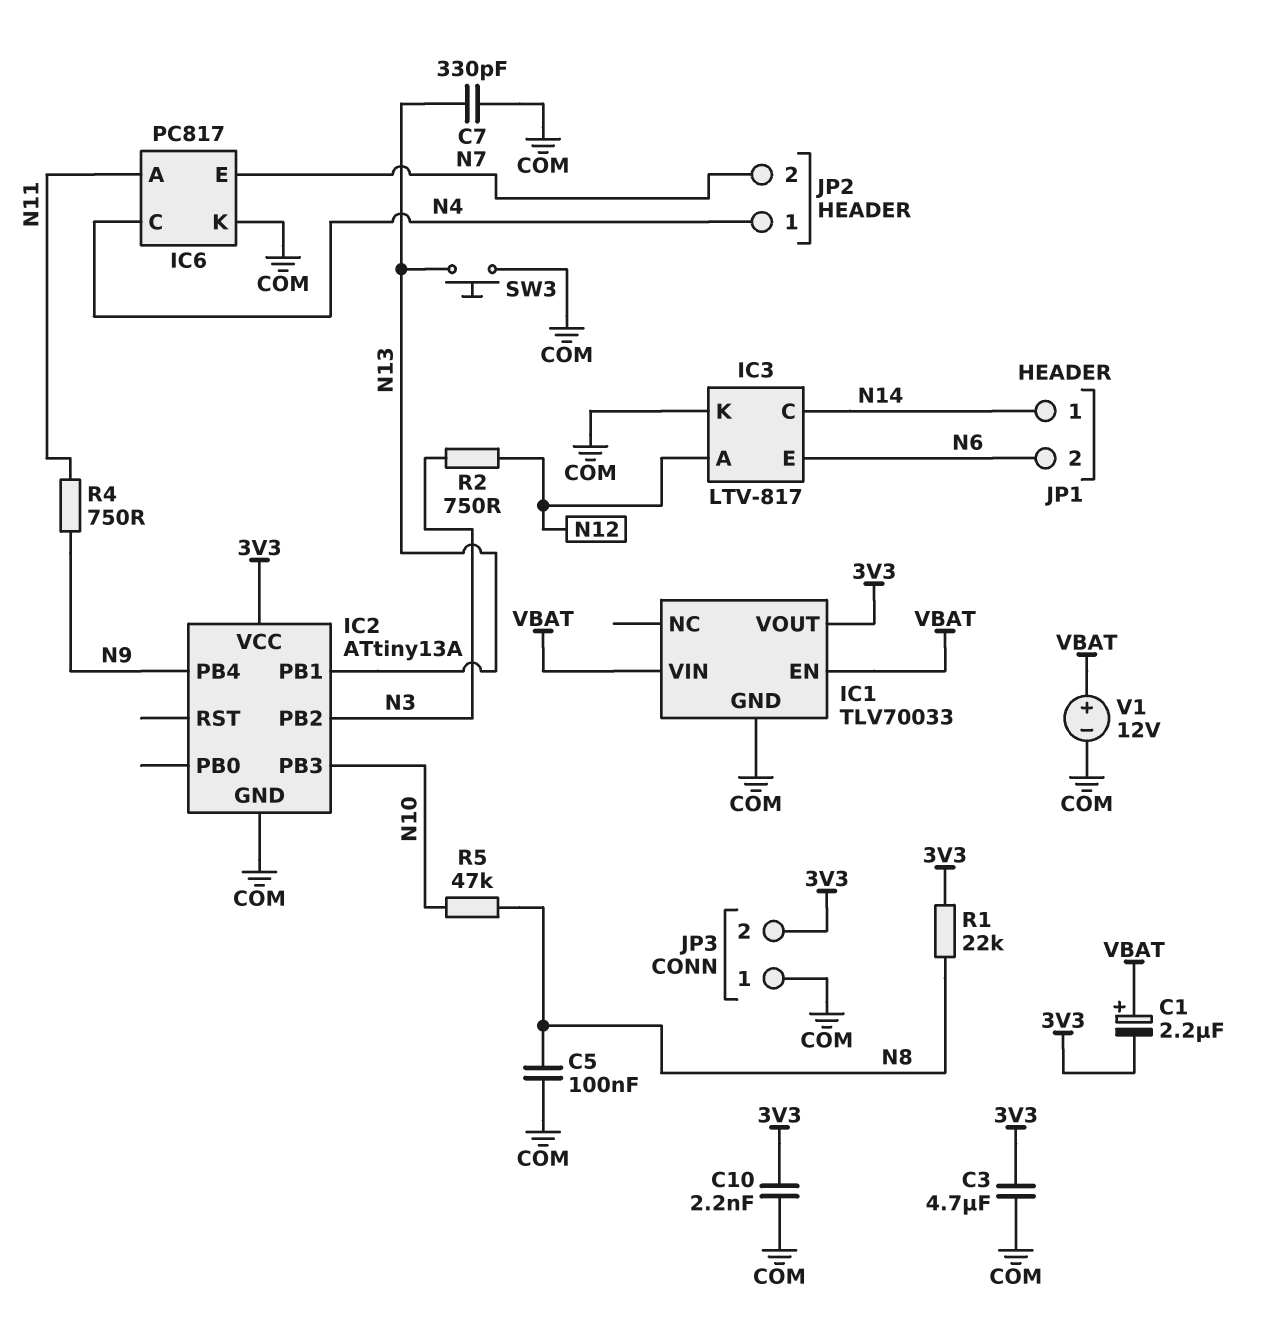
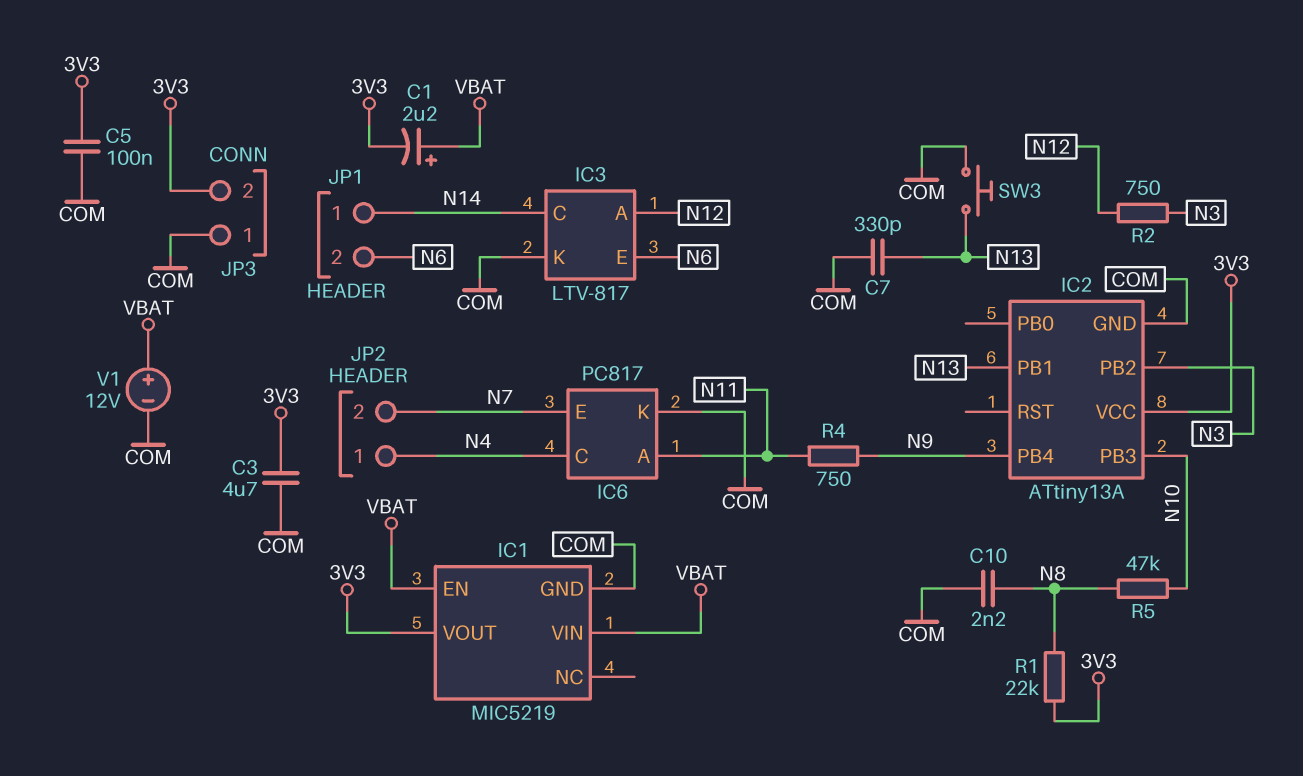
C5: 100nF (COM, N8) -> 100nF (3V3, COM)
C10: 2.2nF (3V3, COM) -> 2.2nF (COM, N8)
IC1: TLV70033 -> MIC5219

